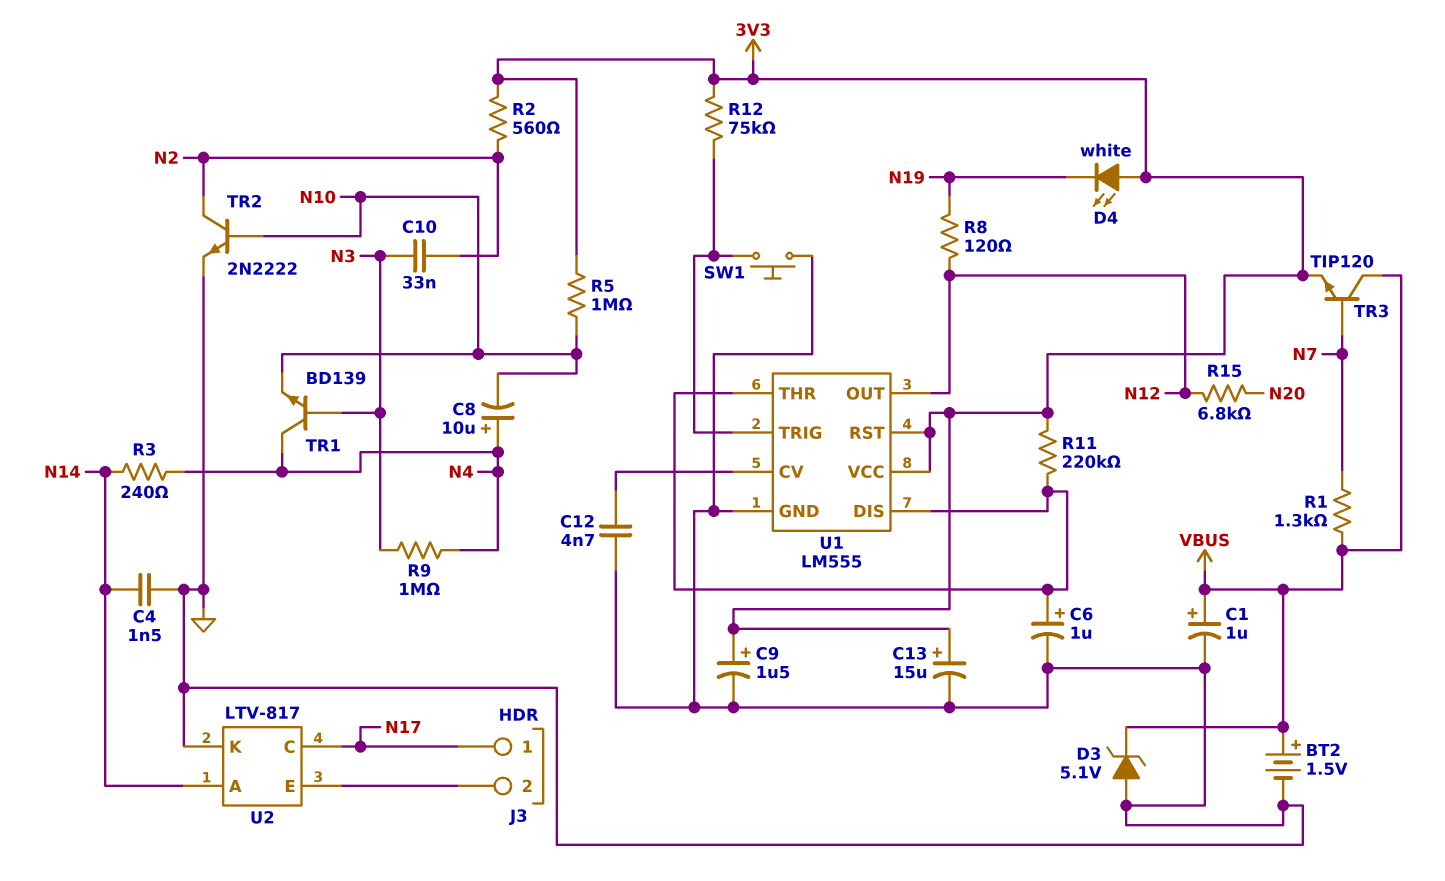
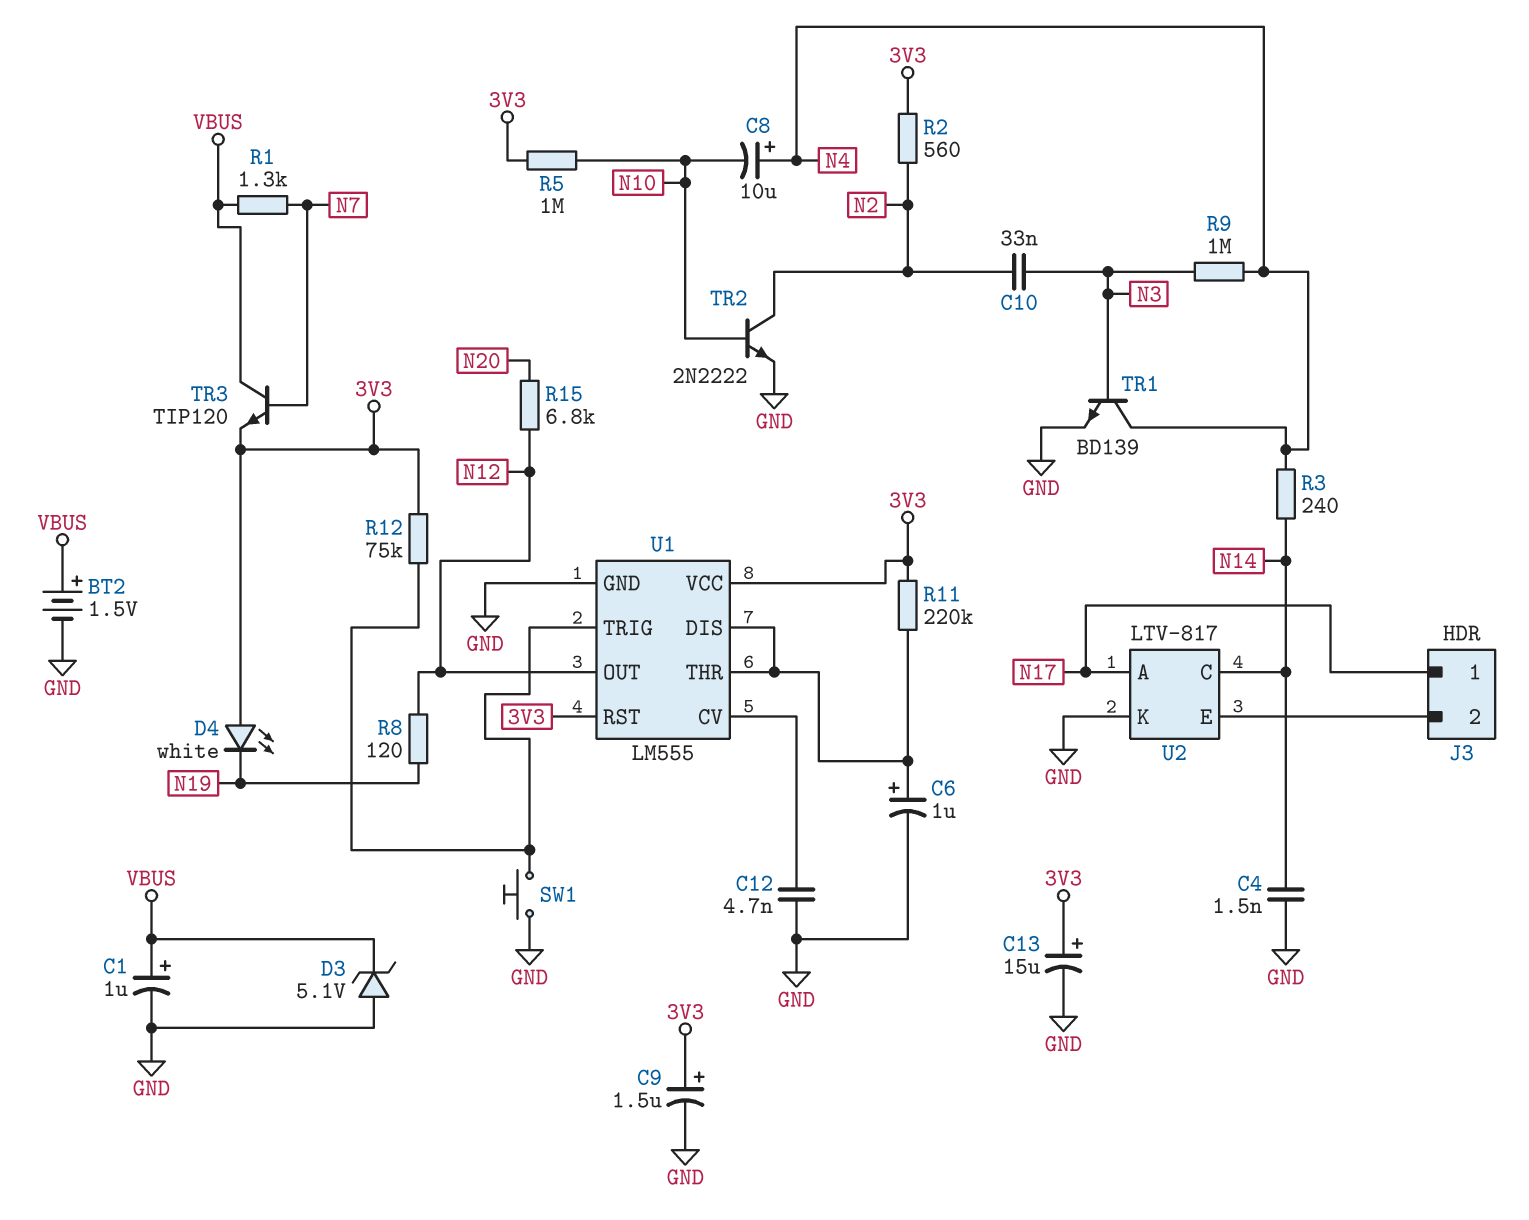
TR1: NPN BD139 (B N3, C N4, E N10) -> NPN BD139 (B N3, C N4, E GND)
U2 pin A: N14 -> N17
U2 pin C: N17 -> N14

